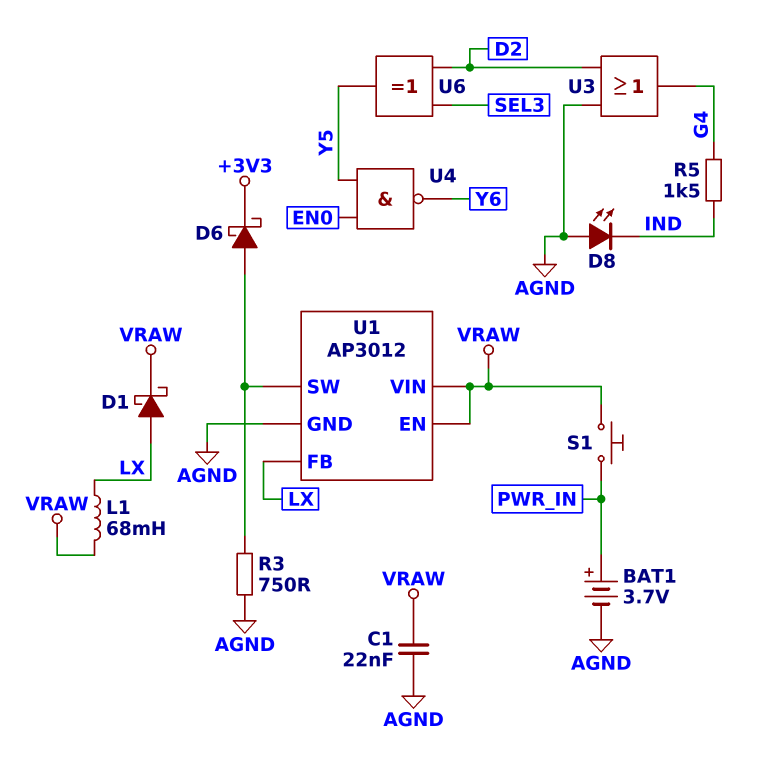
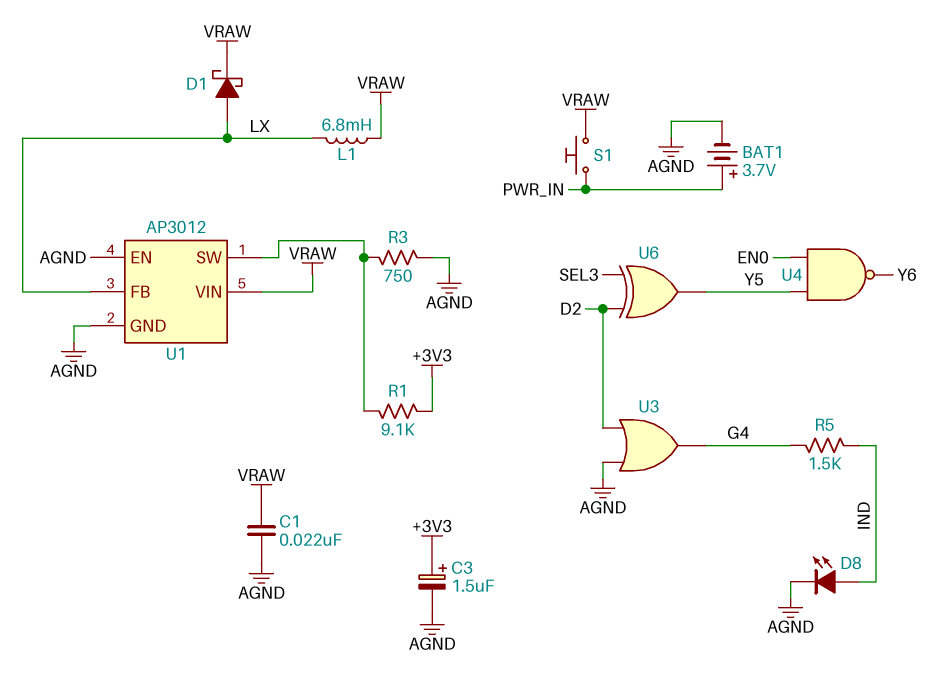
C3: none -> 1.5uF (plus +3V3, minus AGND)
D6: schottky (A U1/SW, K +3V3) -> none
D8: LED (A AGND, K IND) -> LED (A IND, K AGND)
L1: 68mH (LX, VRAW) -> 6.8mH (LX, VRAW)
R1: none -> 9.1k (+3V3, U1/SW)
U1 pin EN: VRAW -> AGND

